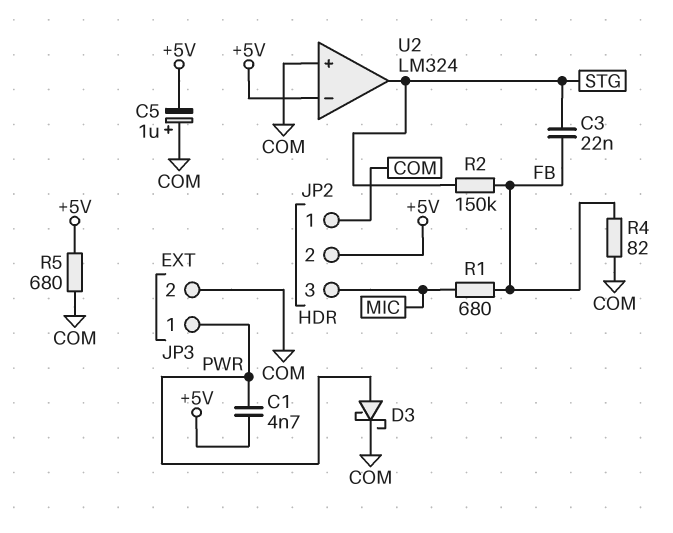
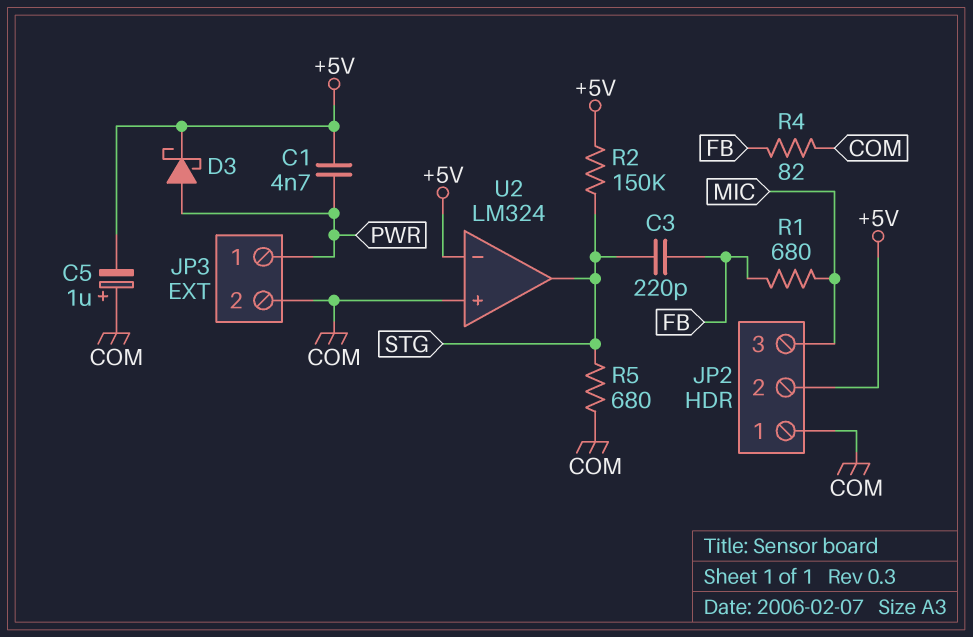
C3: 22nF (FB, STG) -> 220pF (FB, STG)
D3: schottky (A PWR, K COM) -> schottky (A PWR, K +5V)
R2: 150k (FB, STG) -> 150k (+5V, STG)
R5: 680 (+5V, COM) -> 680 (COM, STG)

